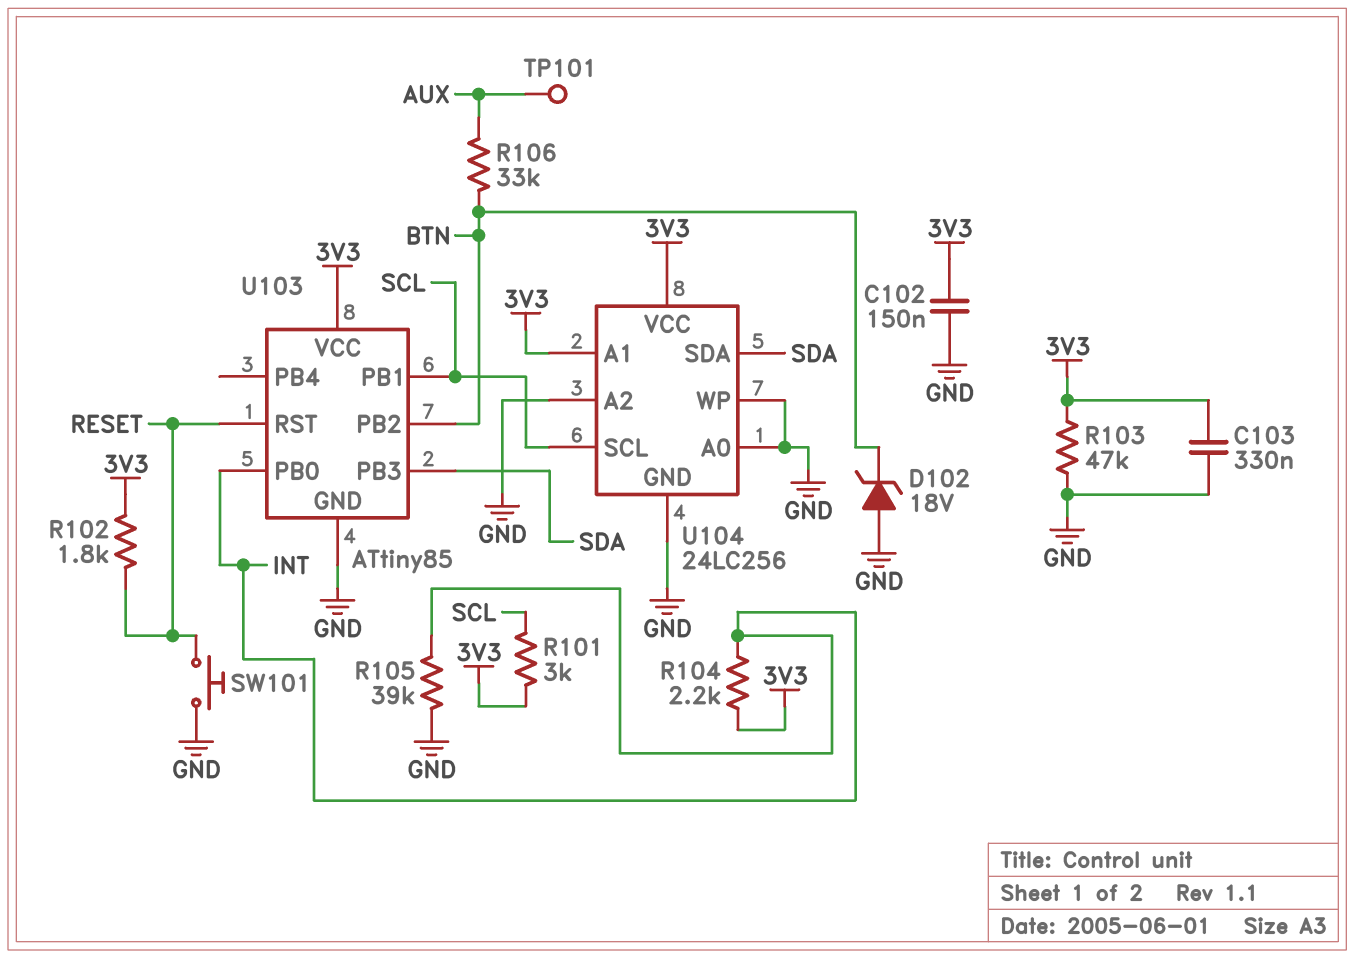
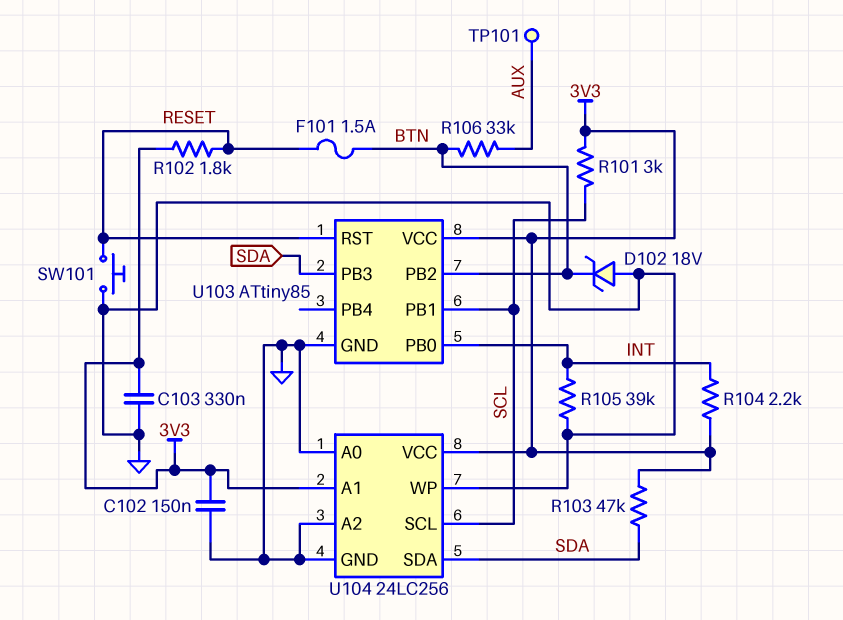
F101: none -> 1.5A (BTN, RESET)
R103: 47k (3V3, GND) -> 47k (3V3, SDA)

